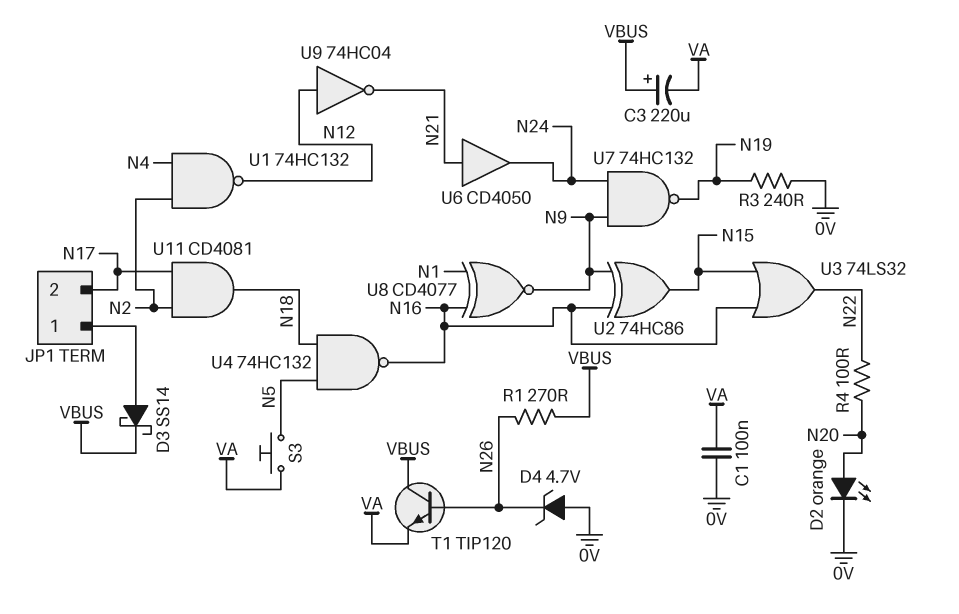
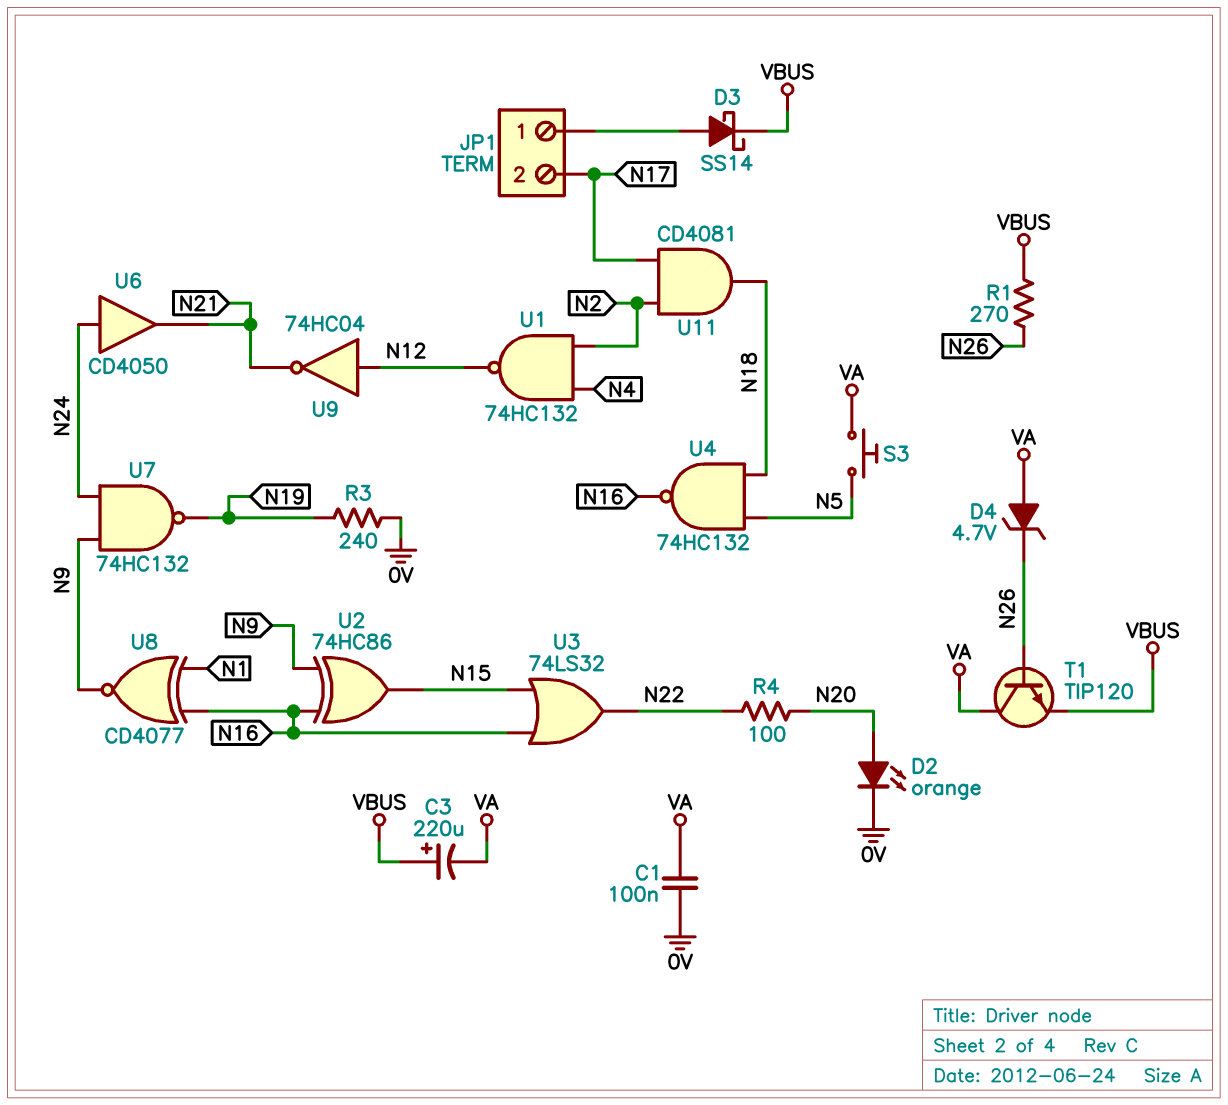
D4: zener 4.7V (A 0V, K N26) -> zener 4.7V (A VA, K N26)
T1: NPN TIP120 (B N26, C VBUS, E VA) -> NPN TIP120 (B N26, C VA, E VBUS)
U6: buffer CD4050 (in N21, out N24) -> buffer CD4050 (in N24, out N21)

